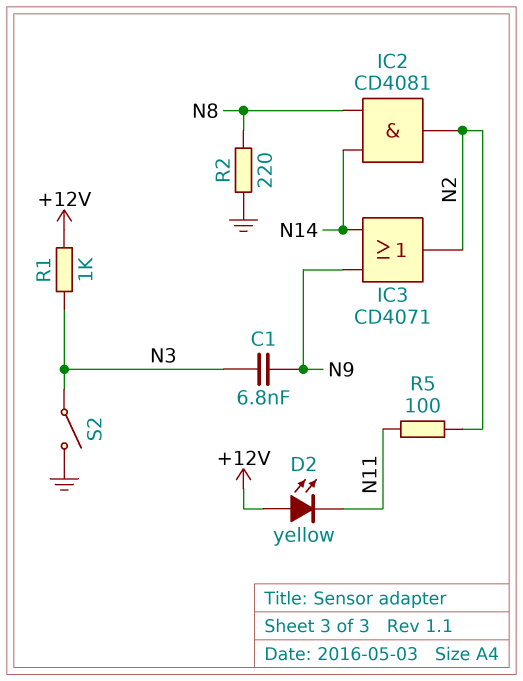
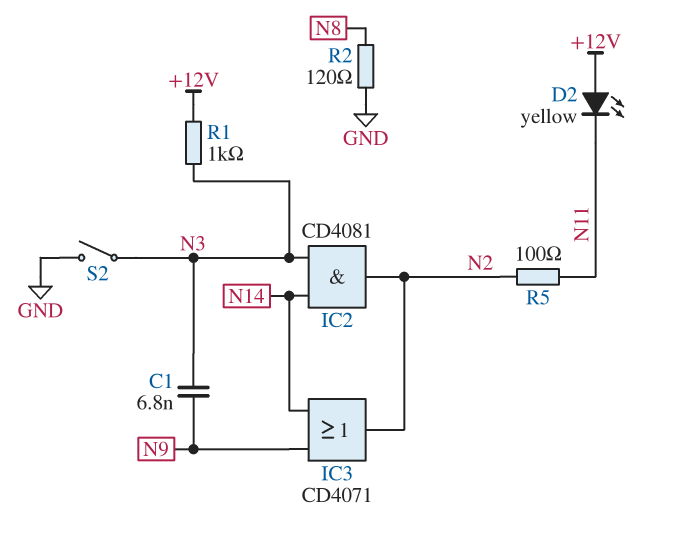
IC2: AND CD4081 (in N8, in N14, out N2) -> AND CD4081 (in N3, in N14, out N2)
R2: 220 (GND, N8) -> 120 (GND, N8)

